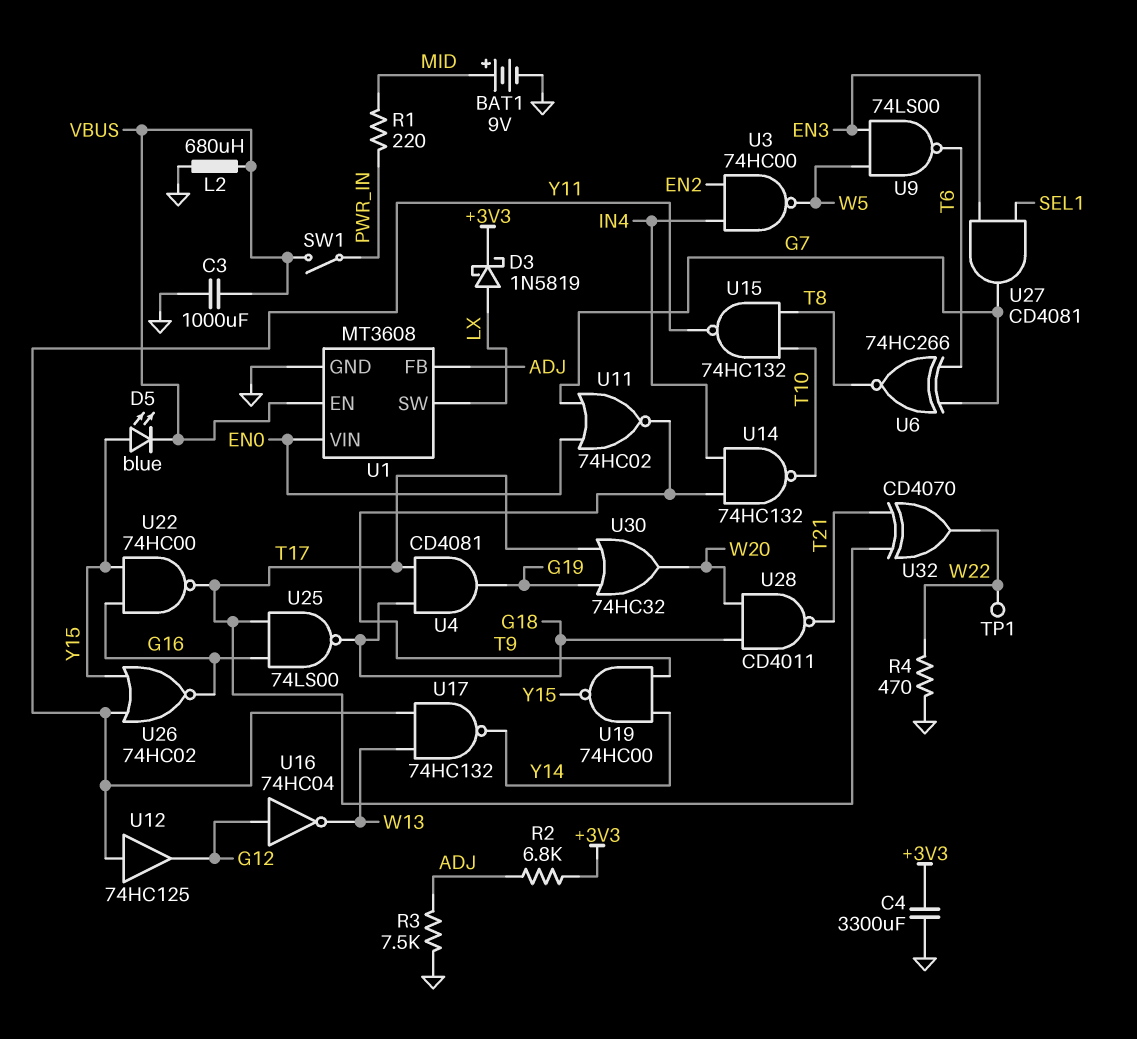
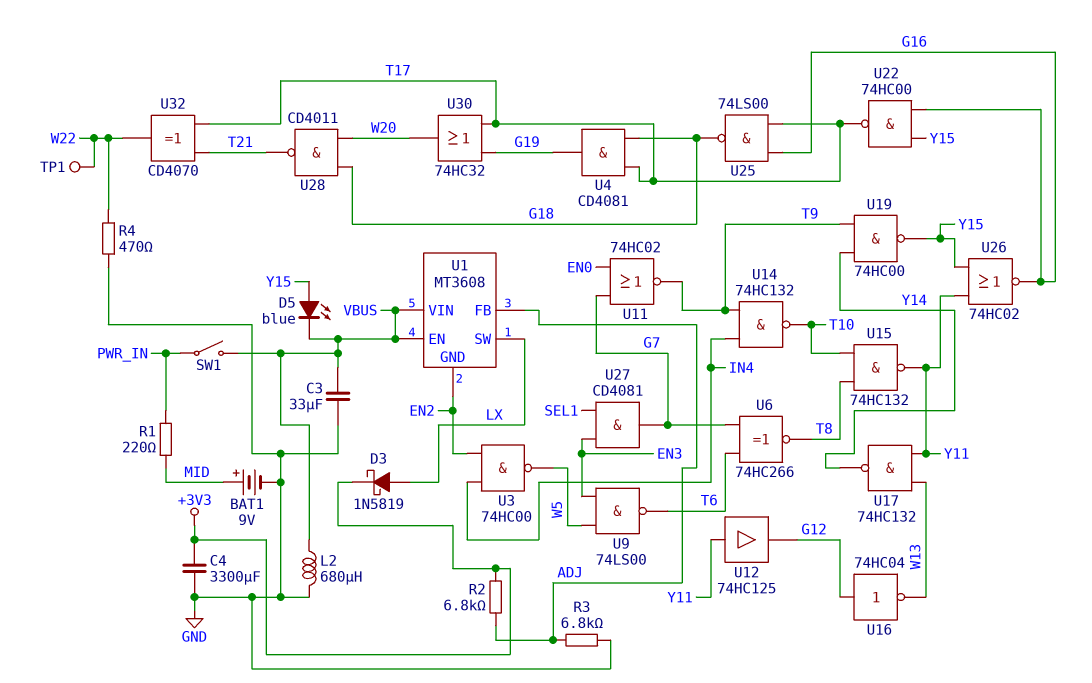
C3: 1000uF (GND, VBUS) -> 33uF (GND, VBUS)
R3: 7.5k (ADJ, GND) -> 6.8k (ADJ, GND)
U1 pin GND: GND -> EN2
U1 pin VIN: EN0 -> VBUS

